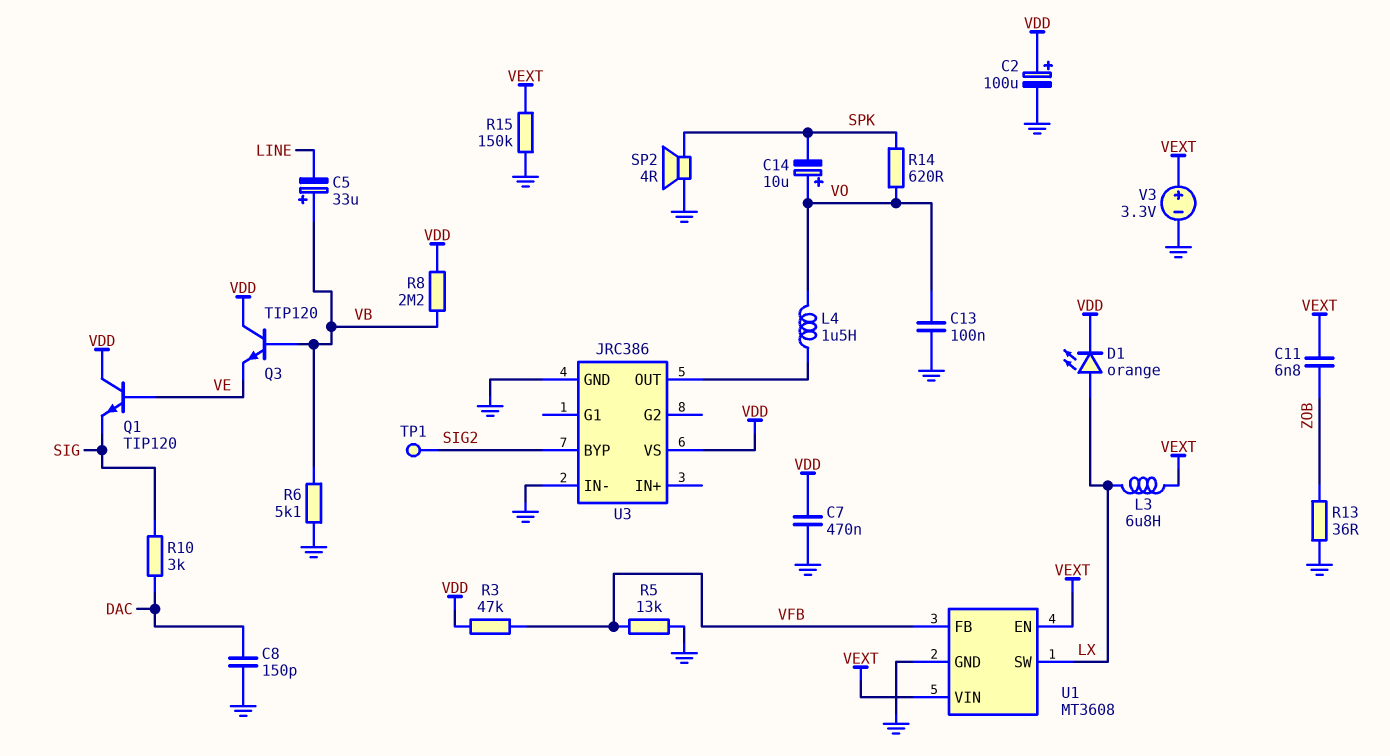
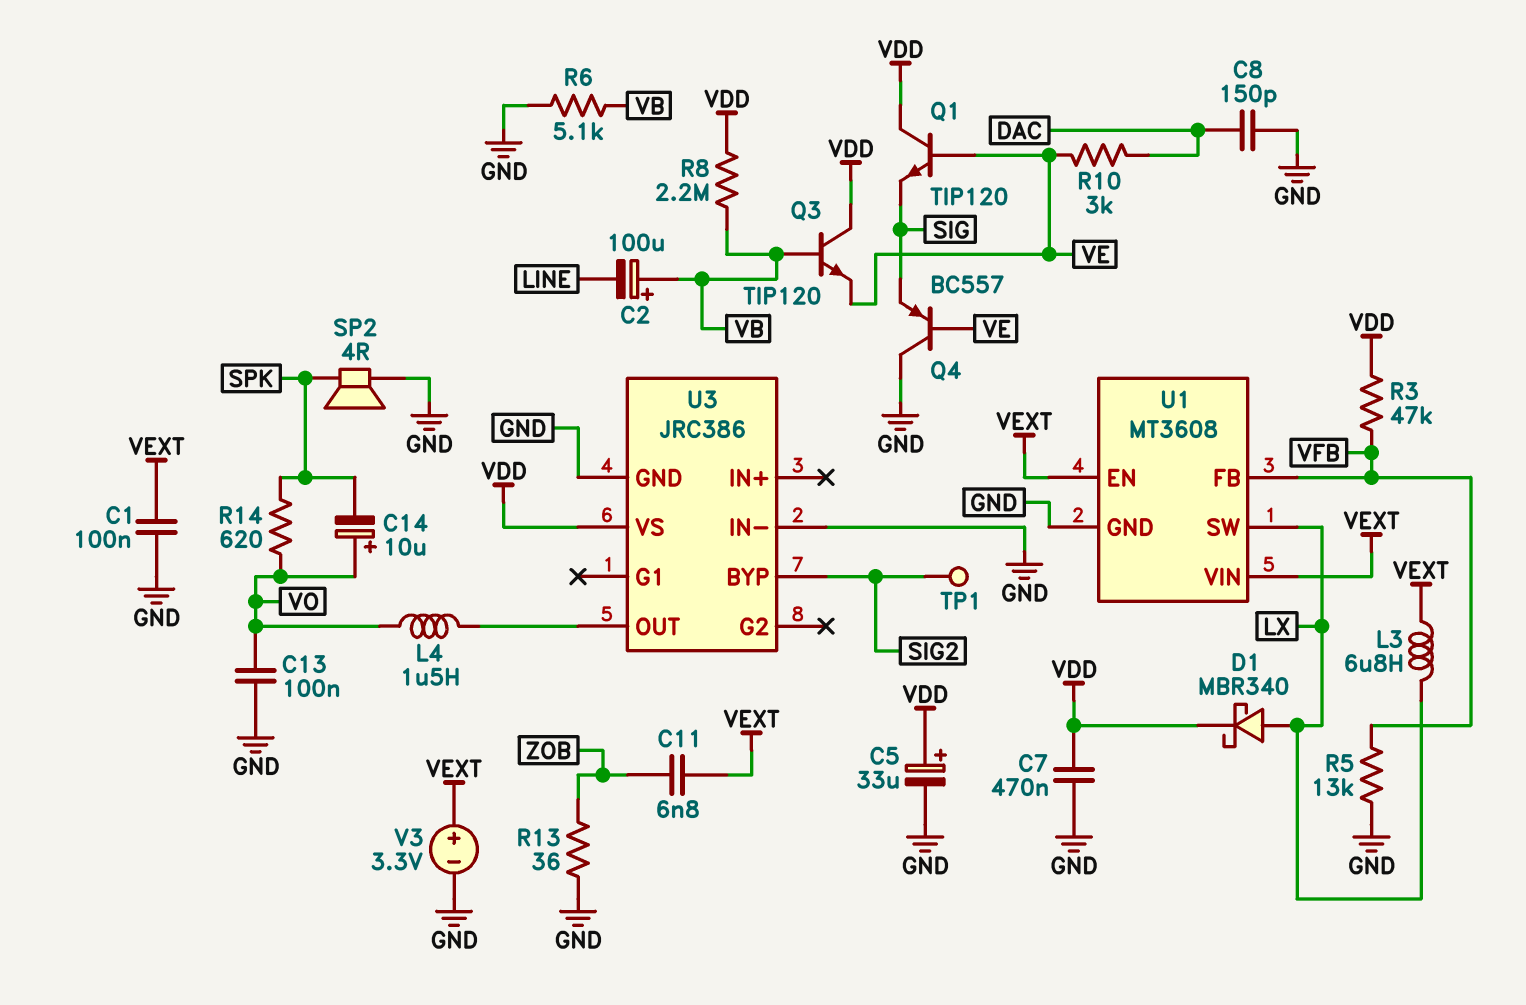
C1: none -> 100nF (GND, VEXT)
C2: 100uF (plus VDD, minus GND) -> 100uF (plus VB, minus LINE)
C5: 33uF (plus VB, minus LINE) -> 33uF (plus VDD, minus GND)
D1: LED orange (A LX, K VDD) -> schottky MBR340 (A LX, K VDD)
Q4: none -> PNP BC557 (B VE, C GND, E SIG)
R10: 3k (DAC, SIG) -> 3k (DAC, VE)
R15: 150k (GND, VEXT) -> none

